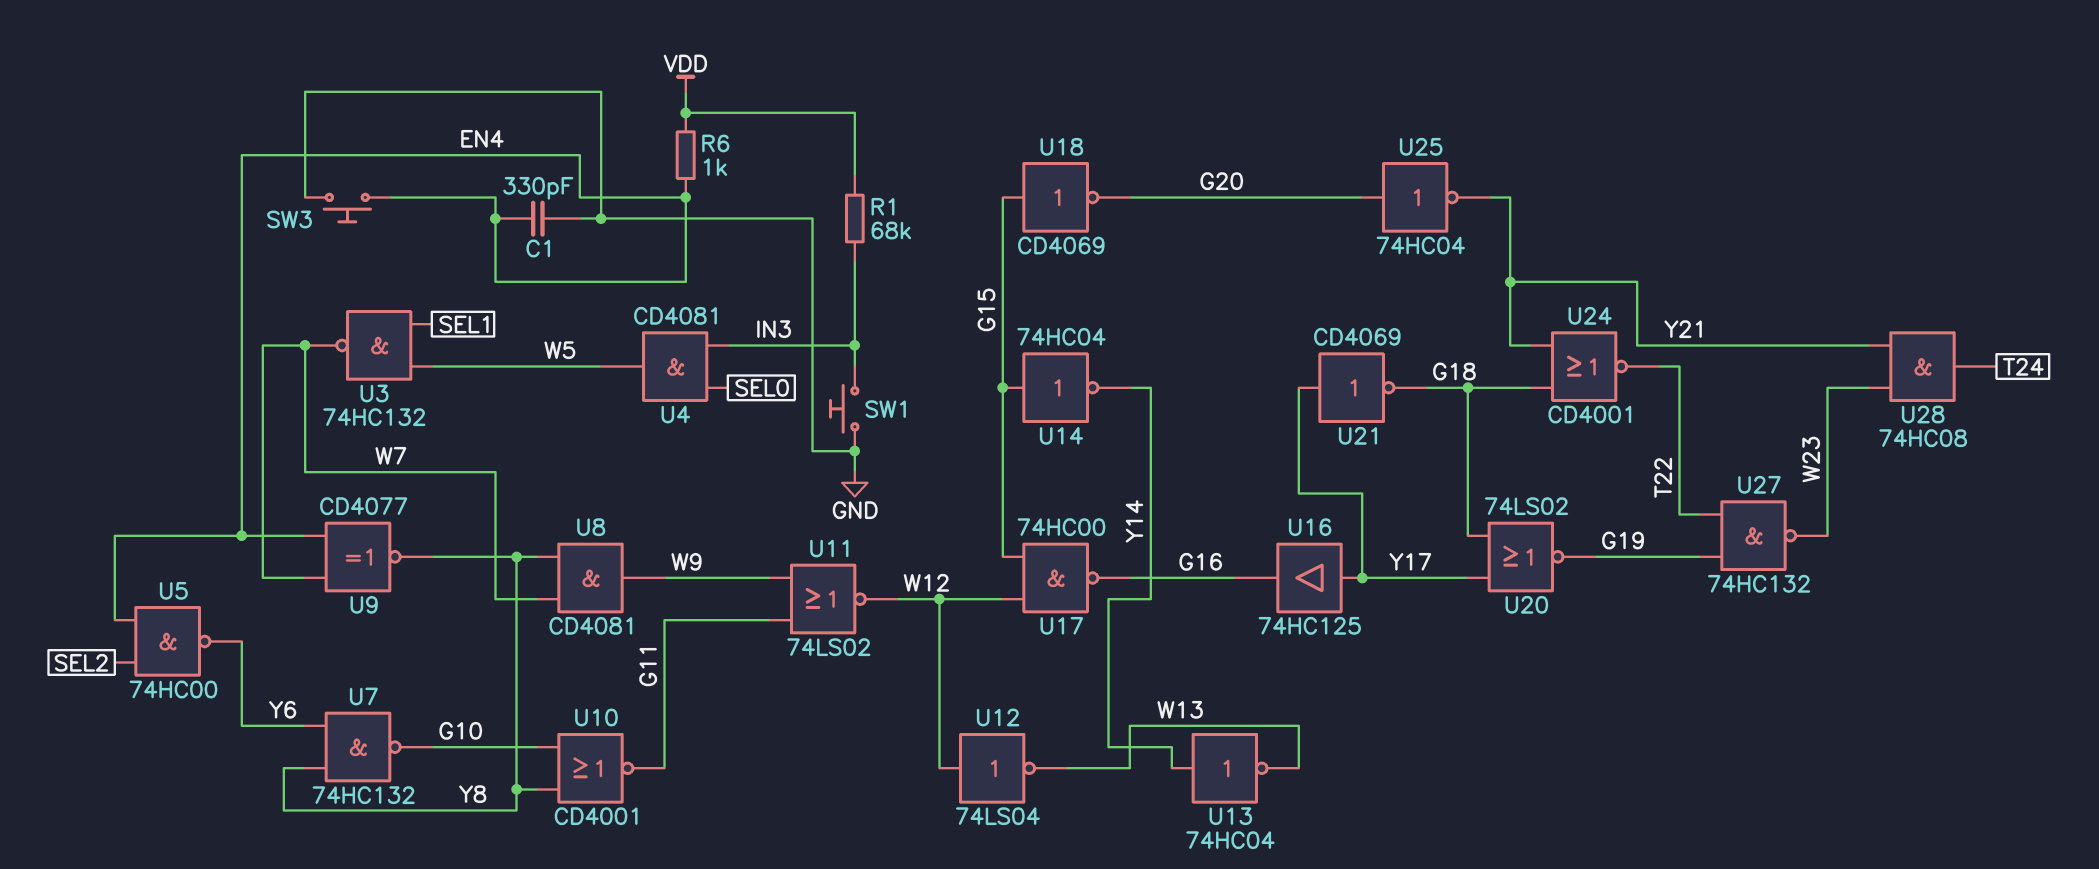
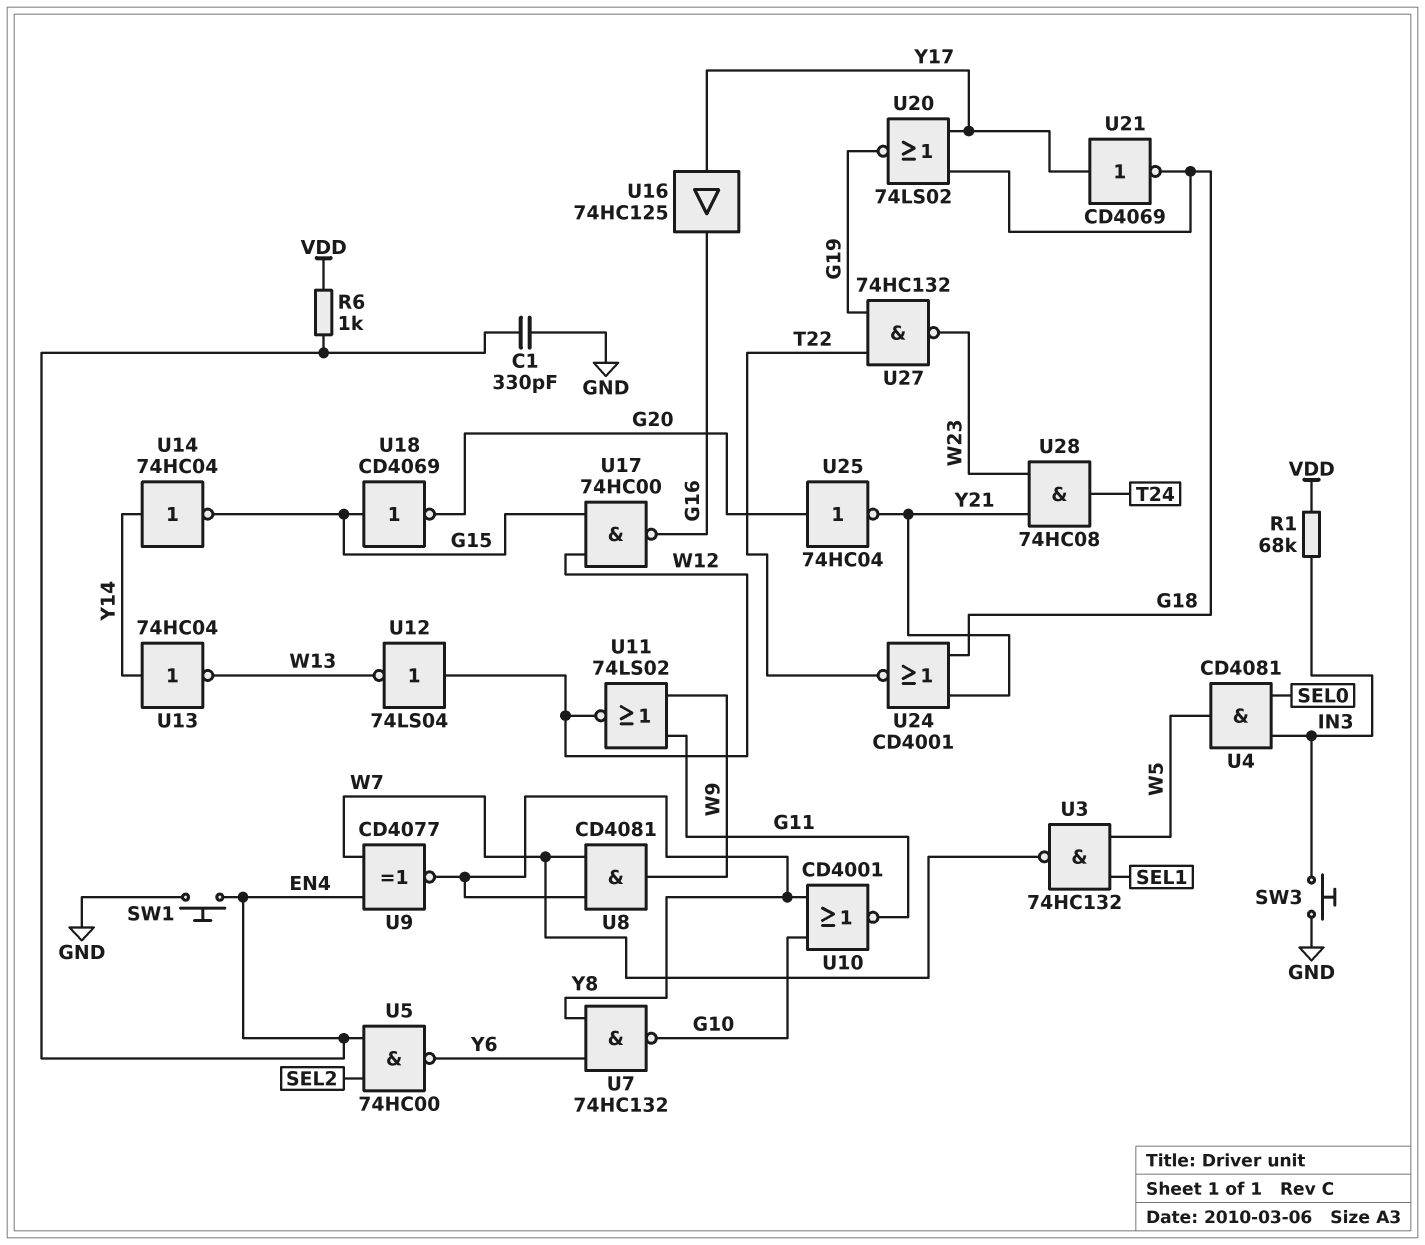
SW1: button (GND, IN3) -> button (EN4, GND)
SW3: button (EN4, GND) -> button (GND, IN3)
U14: NOT 74HC04 (in G15, out Y14) -> NOT 74HC04 (in Y14, out G15)

